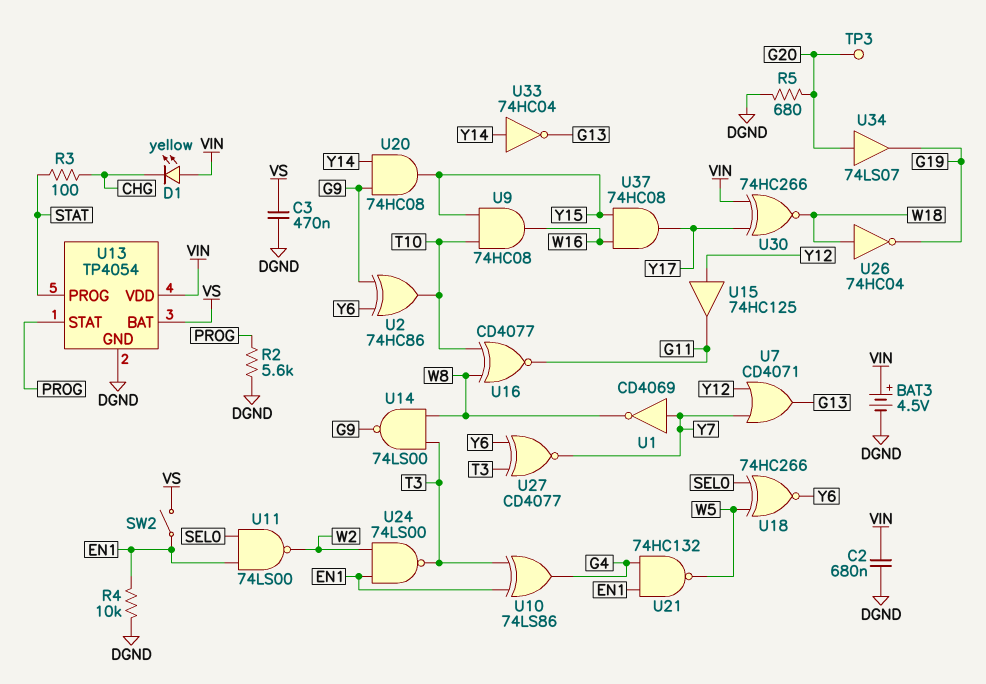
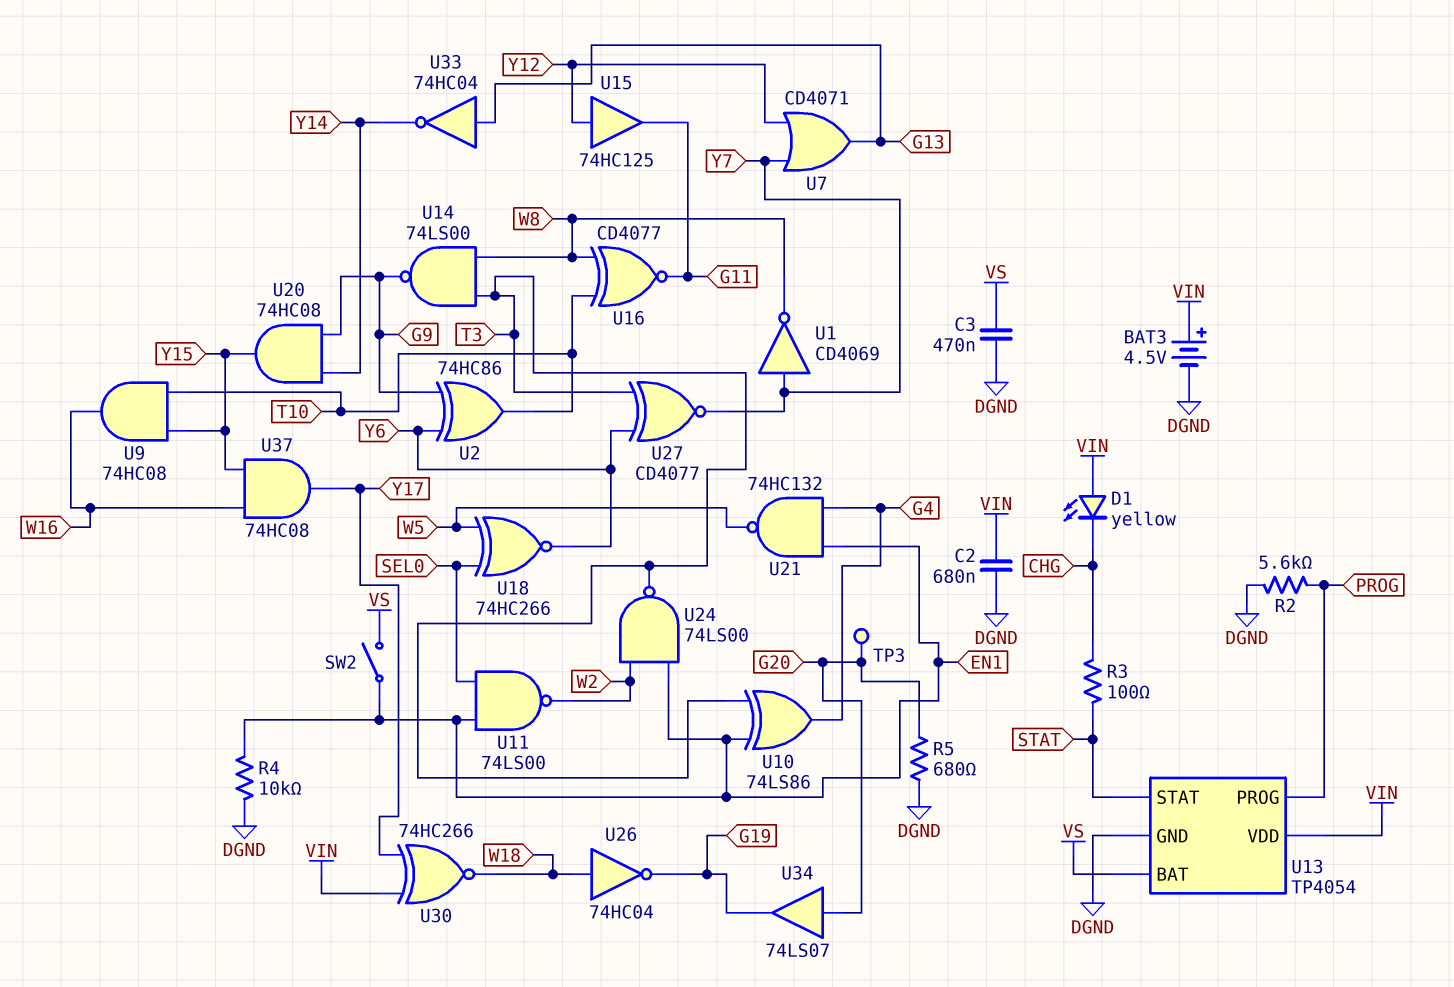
U13 pin PROG: STAT -> PROG
U13 pin STAT: PROG -> STAT
U33: NOT 74HC04 (in Y14, out G13) -> NOT 74HC04 (in G13, out Y14)

